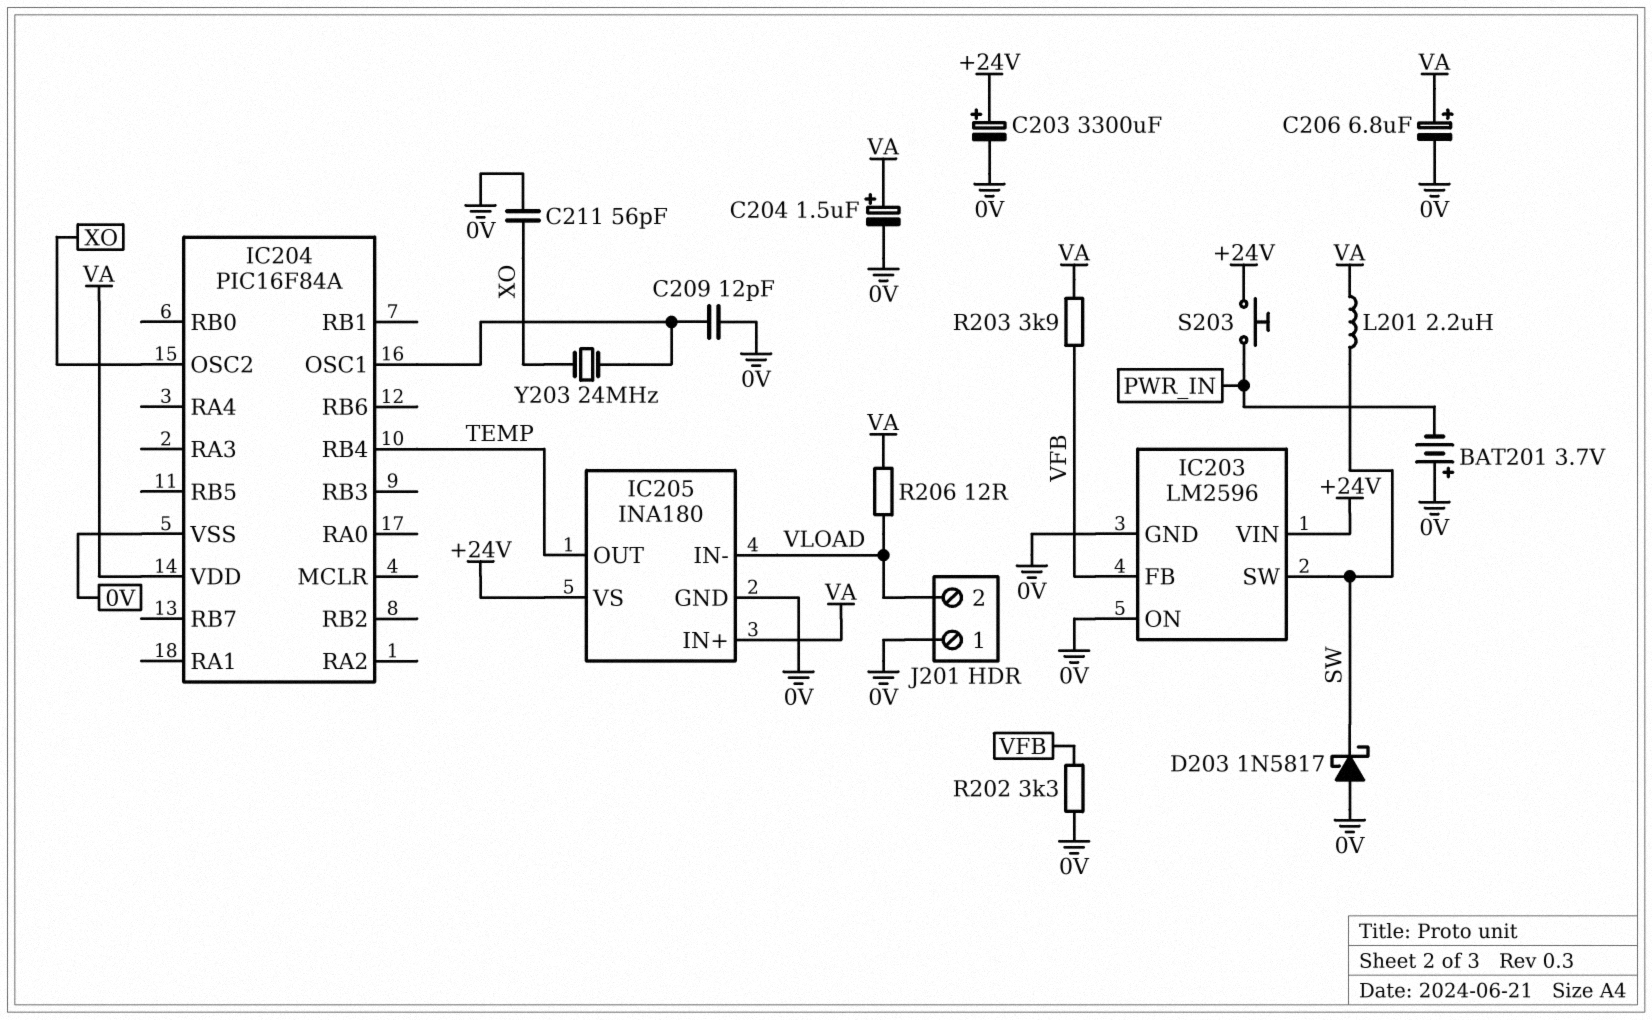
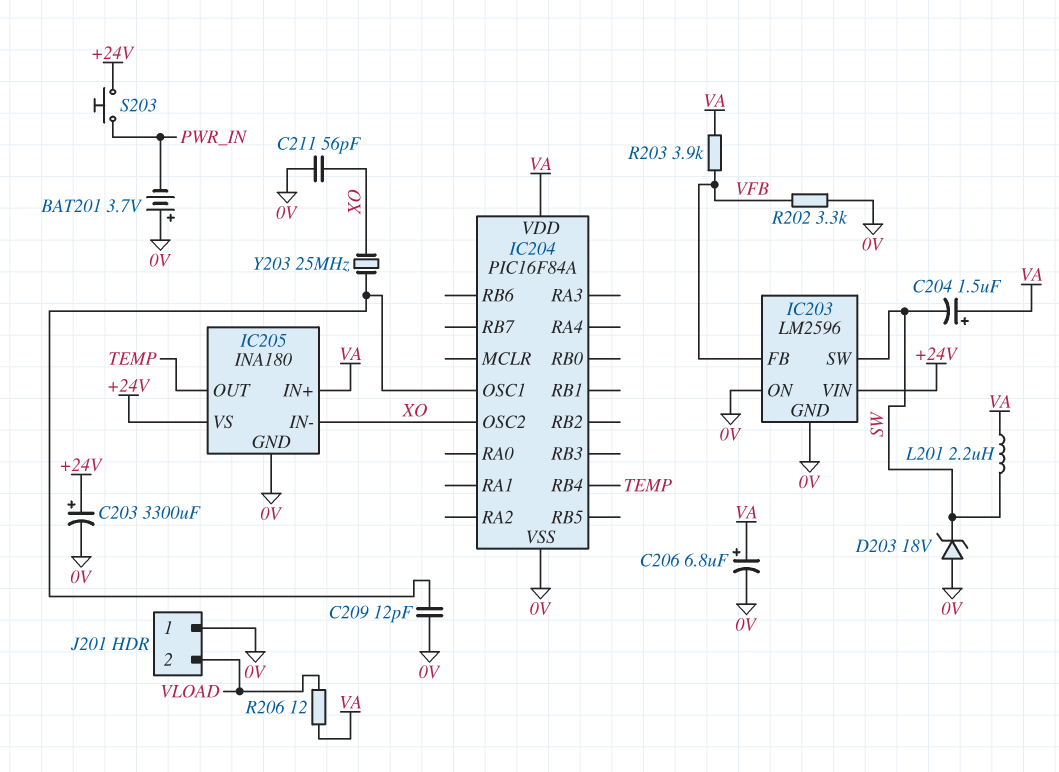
C204: 1.5uF (plus VA, minus 0V) -> 1.5uF (plus VA, minus SW)
D203: schottky 1N5817 (A 0V, K SW) -> zener 18V (A 0V, K SW)
IC205 pin IN-: VLOAD -> XO
Y203: 24MHz (IC204/OSC1, XO) -> 25MHz (IC204/OSC1, XO)

